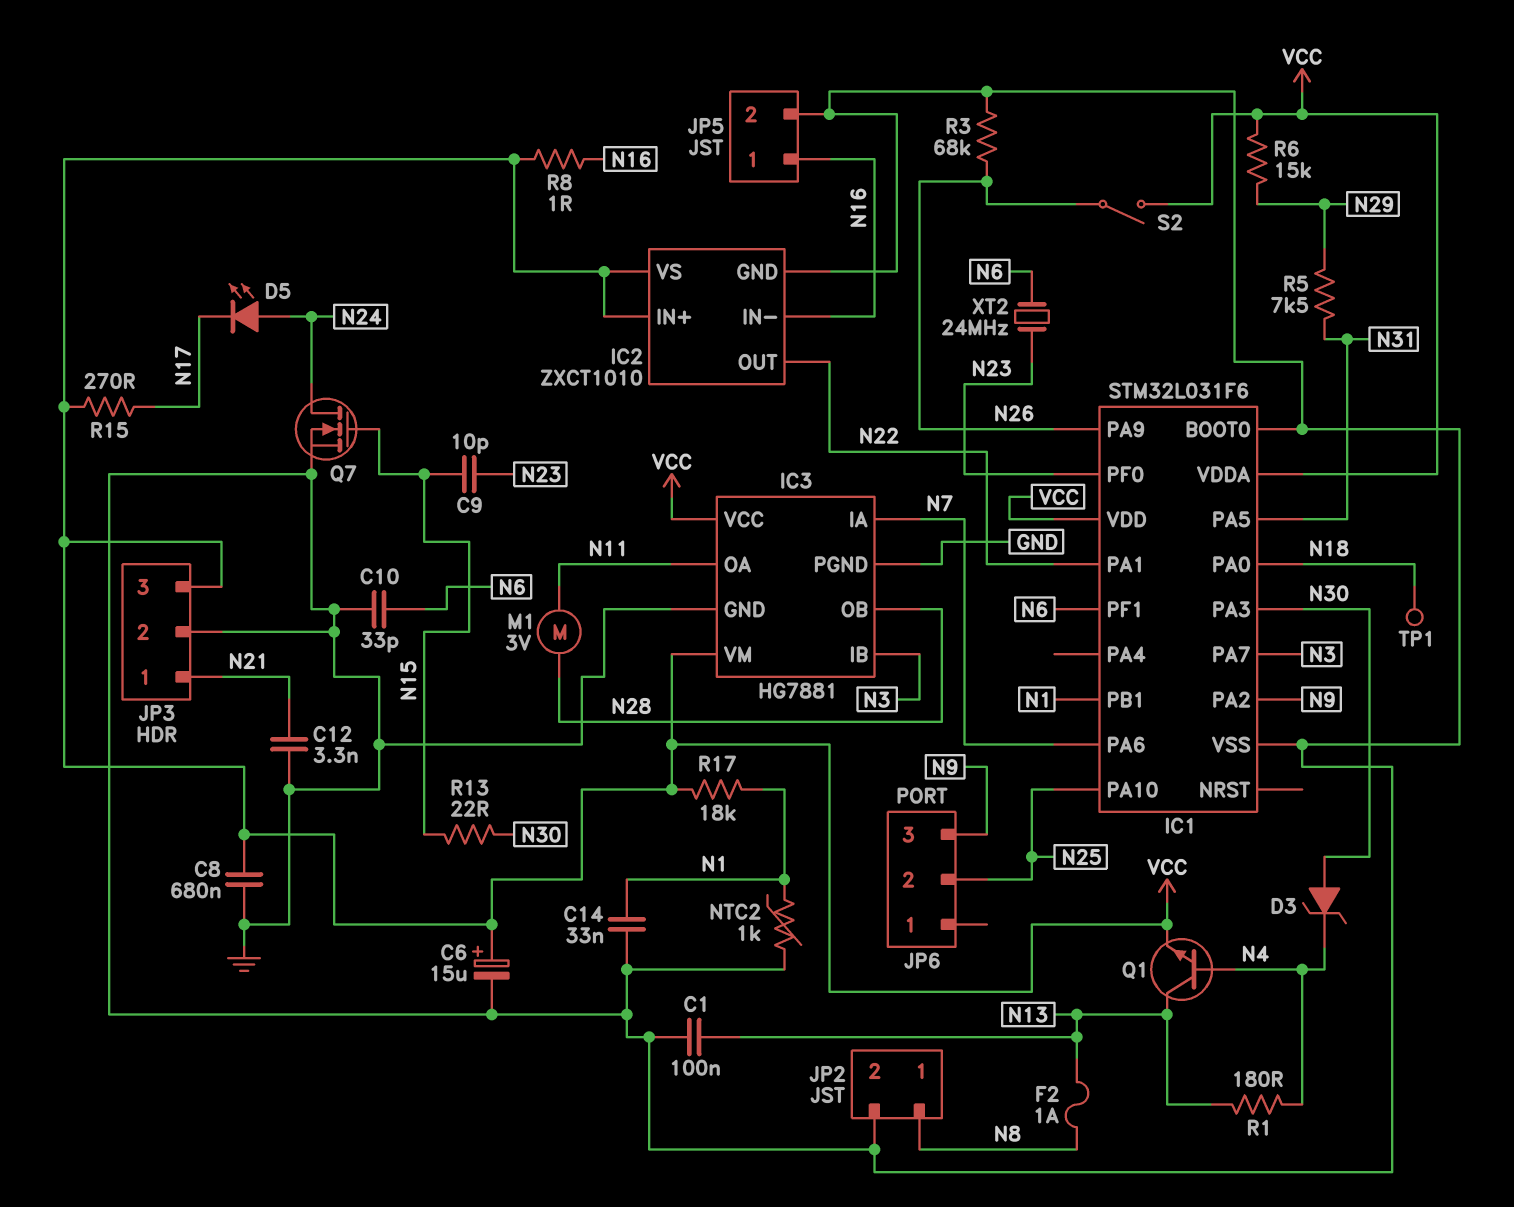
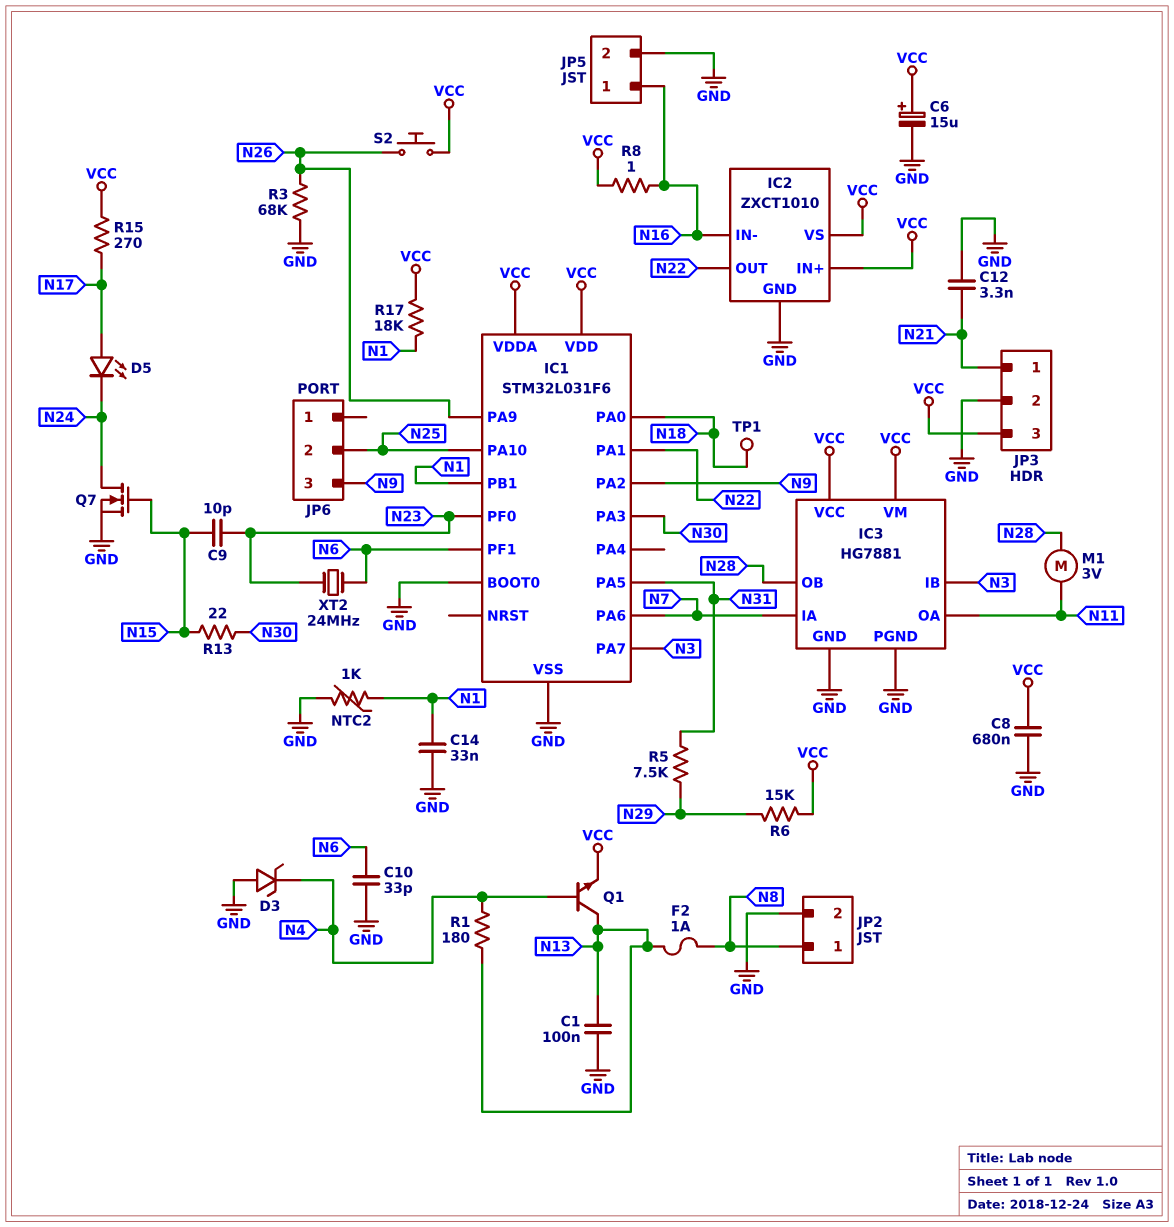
D3: zener (A N30, K N4) -> zener (A GND, K N4)
D5: LED (A N24, K N17) -> LED (A N17, K N24)
S2: switch (N26, VCC) -> button (N26, VCC)

